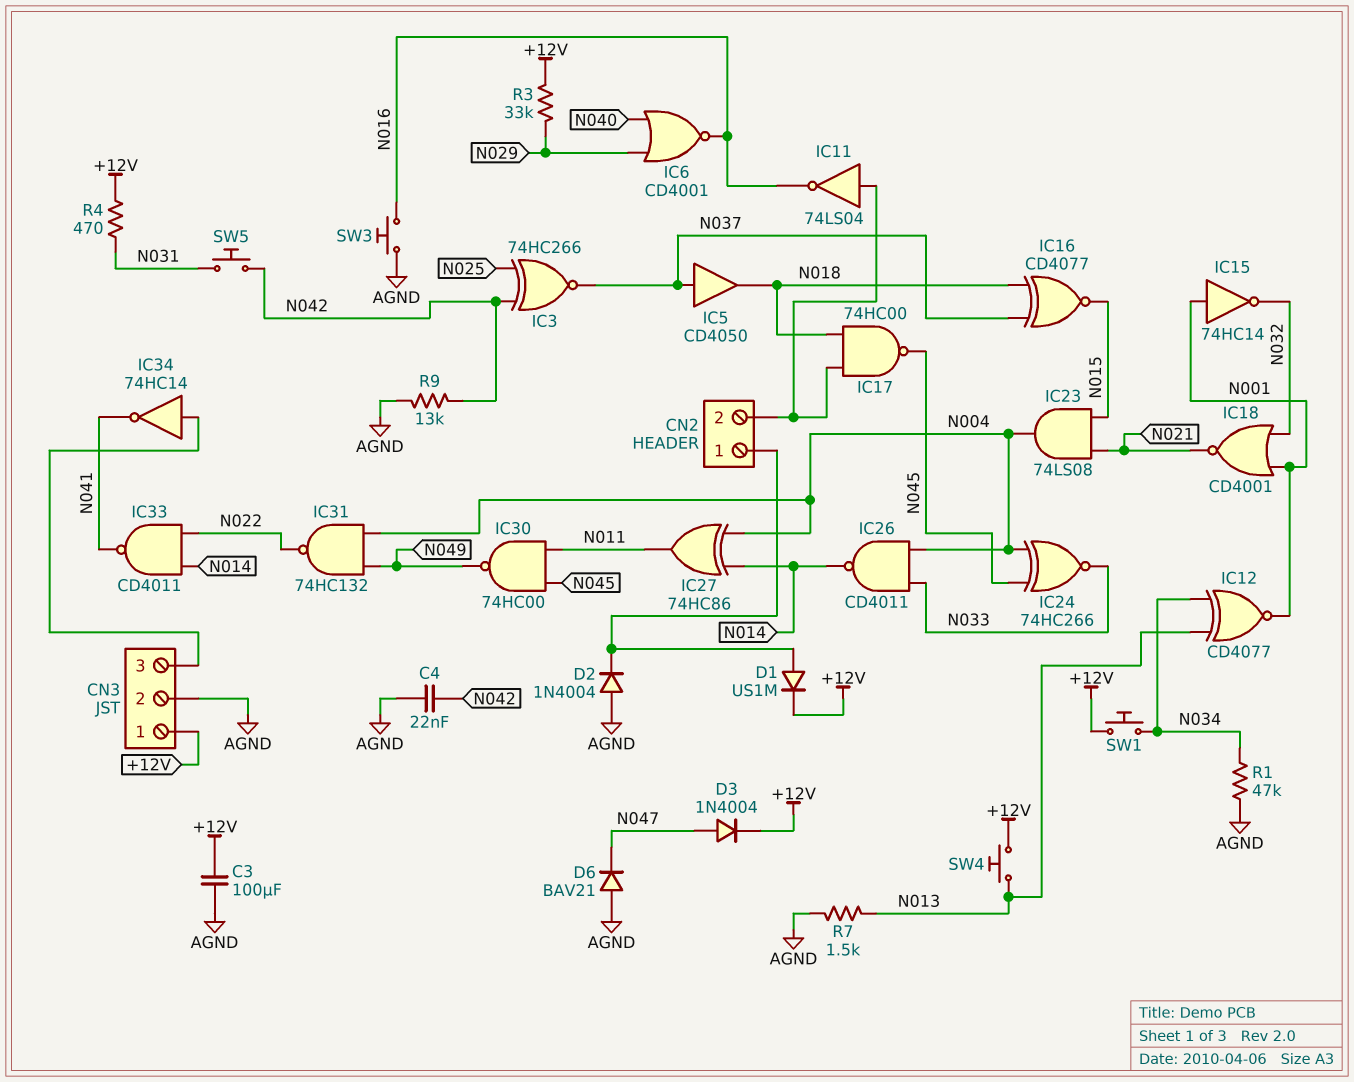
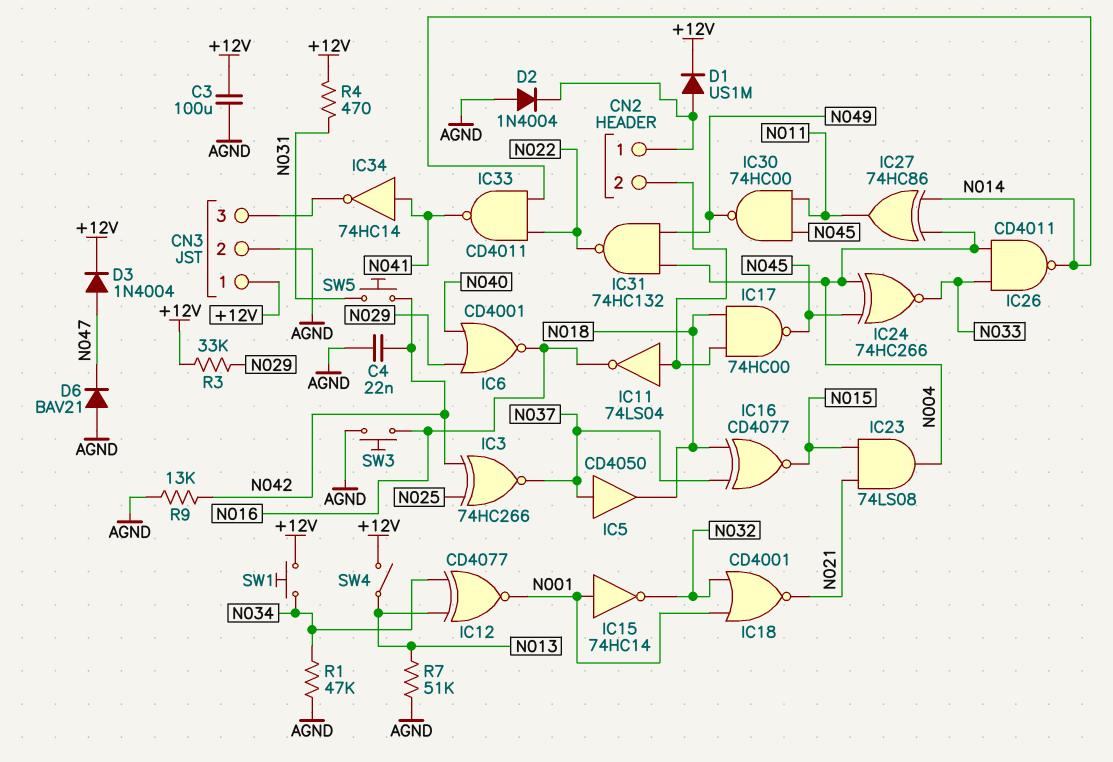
IC34: NOT 74HC14 (in CN3/3, out N041) -> NOT 74HC14 (in N041, out CN3/3)
R7: 1.5k (AGND, N013) -> 51k (AGND, N013)
SW4: button (+12V, N013) -> switch (+12V, N013)

